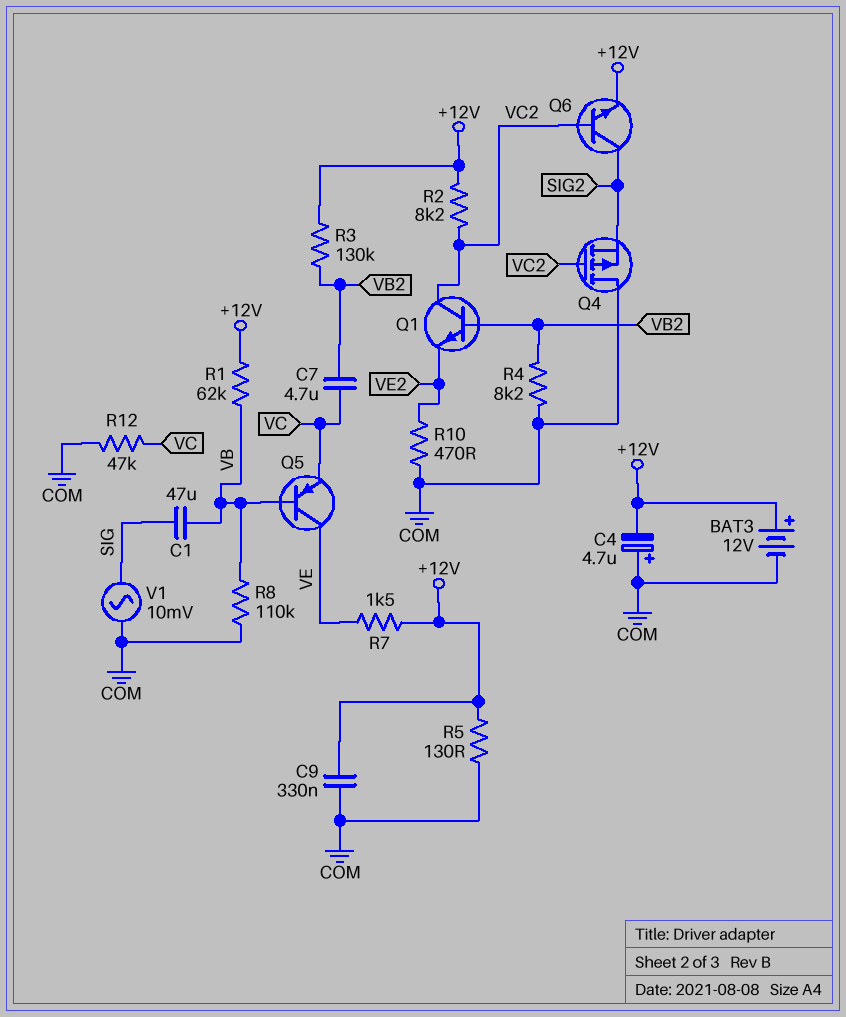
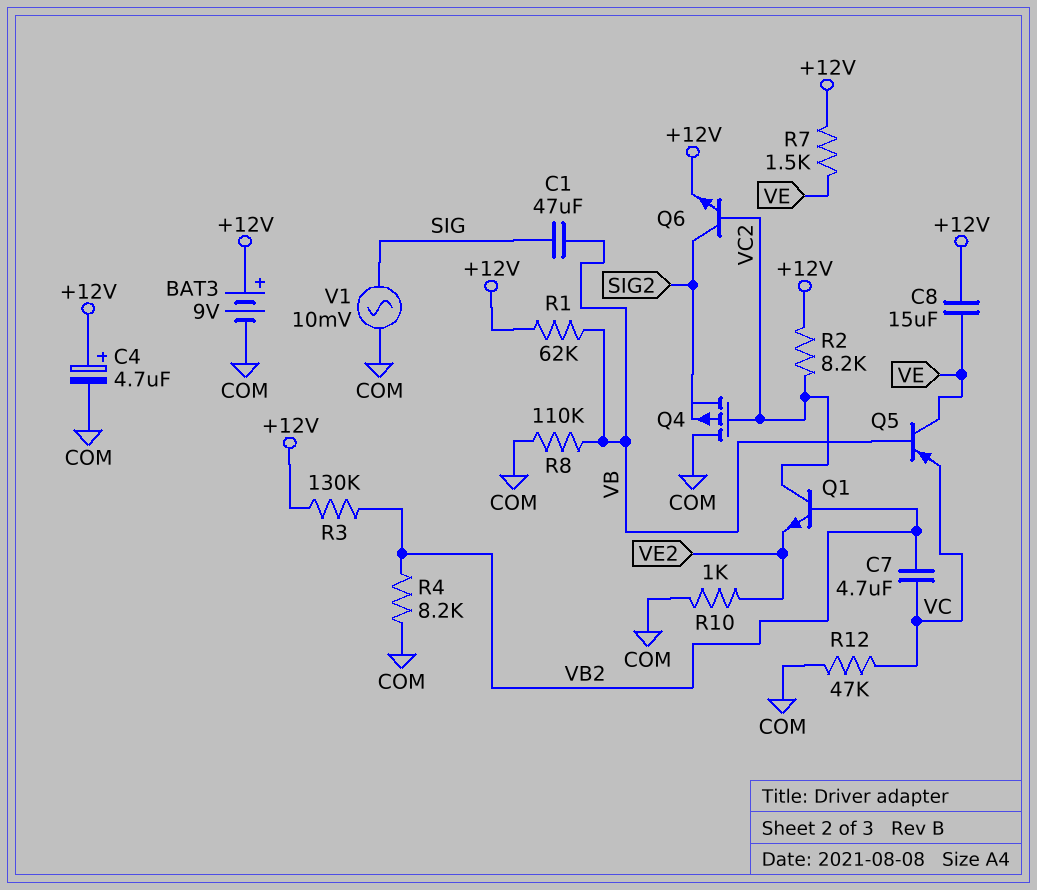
BAT3: 12V (plus +12V, minus COM) -> 9V (plus +12V, minus COM)
C4: 4.7uF (plus COM, minus +12V) -> 4.7uF (plus +12V, minus COM)
C8: none -> 15uF (+12V, VE)
C9: 330nF (+12V, COM) -> none
R5: 130 (+12V, COM) -> none
R10: 470 (COM, VE2) -> 1k (COM, VE2)

